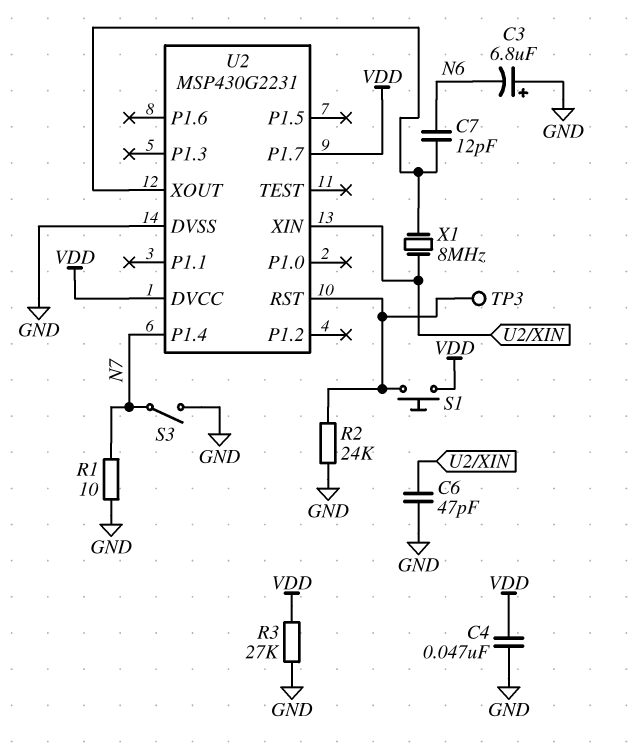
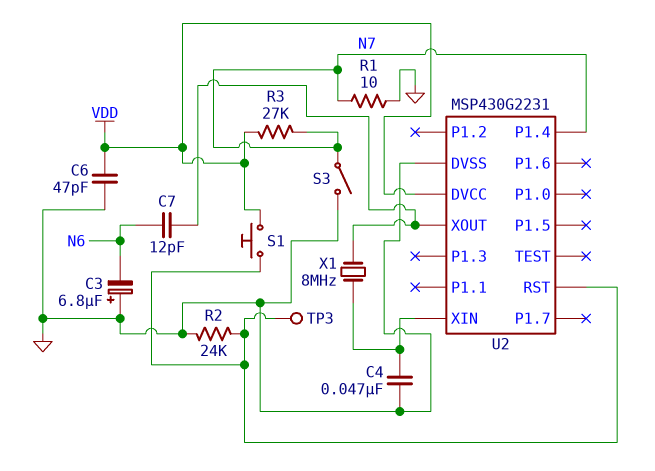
C4: 47nF (GND, VDD) -> 47nF (GND, U2/XIN)
C6: 47pF (GND, U2/XIN) -> 47pF (GND, VDD)
R3: 27k (GND, VDD) -> 27k (N7, VDD)
U2 pin P1.7: VDD -> none

